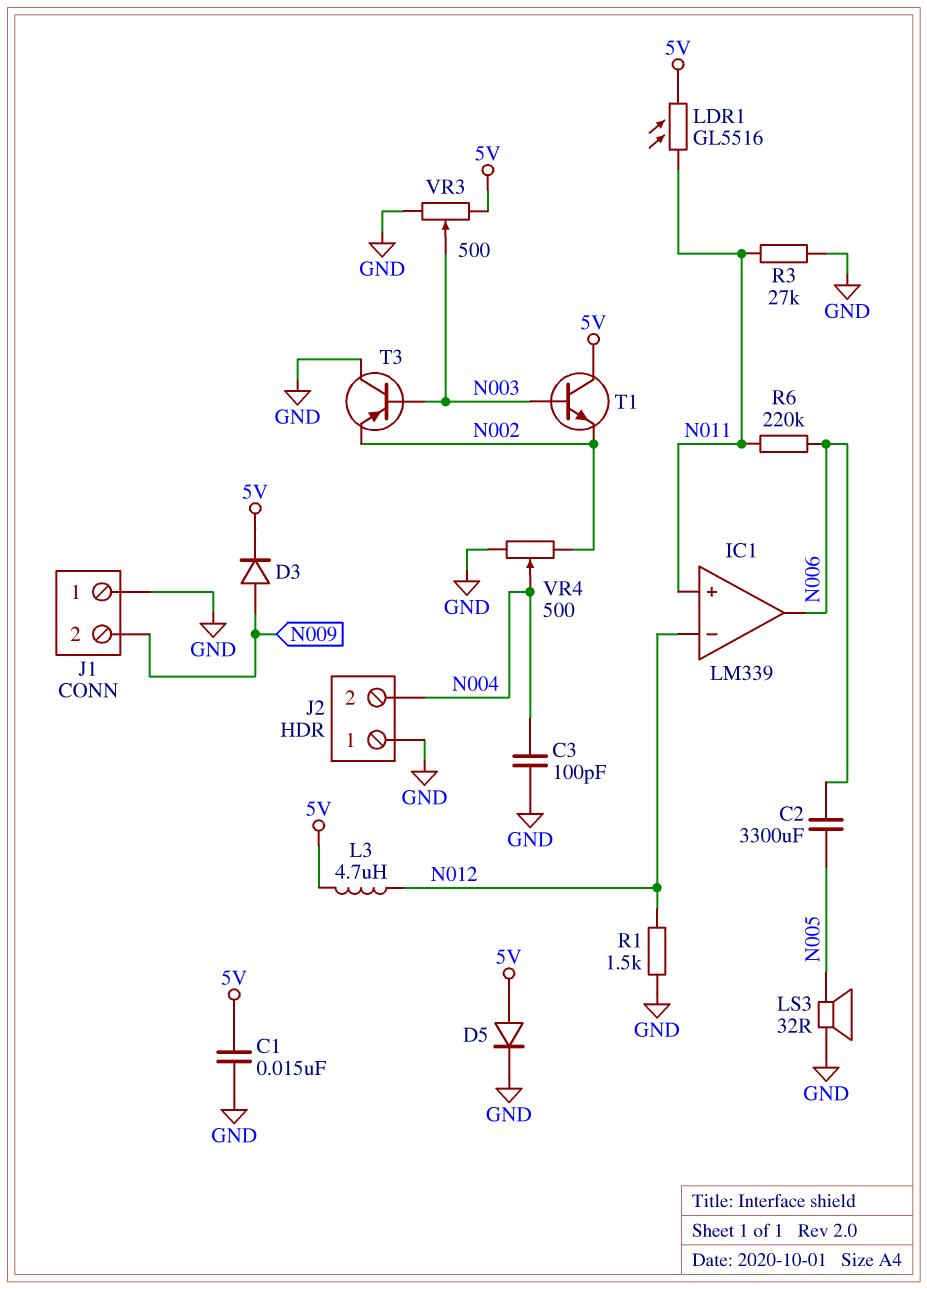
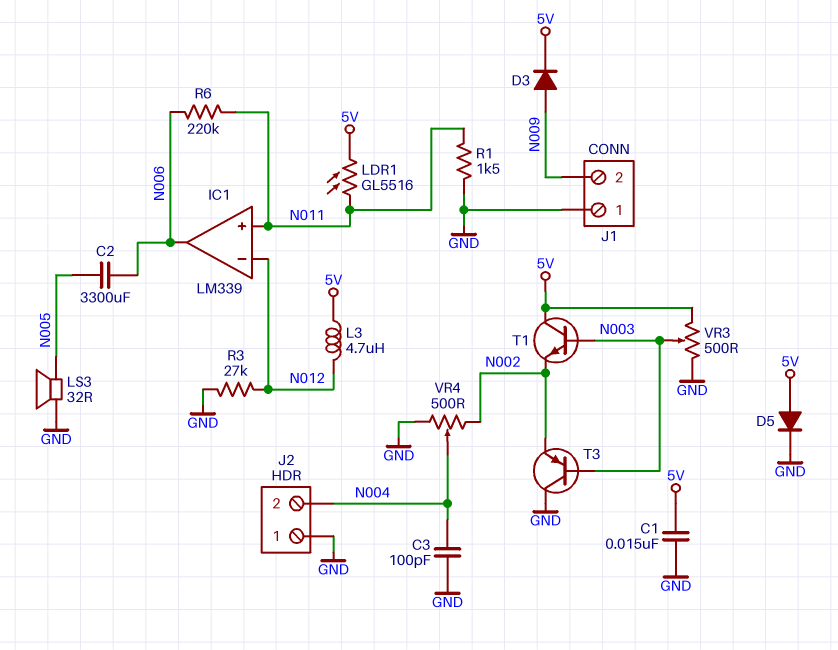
R1: 1.5k (GND, N012) -> 1.5k (GND, N011)
R3: 27k (GND, N011) -> 27k (GND, N012)

